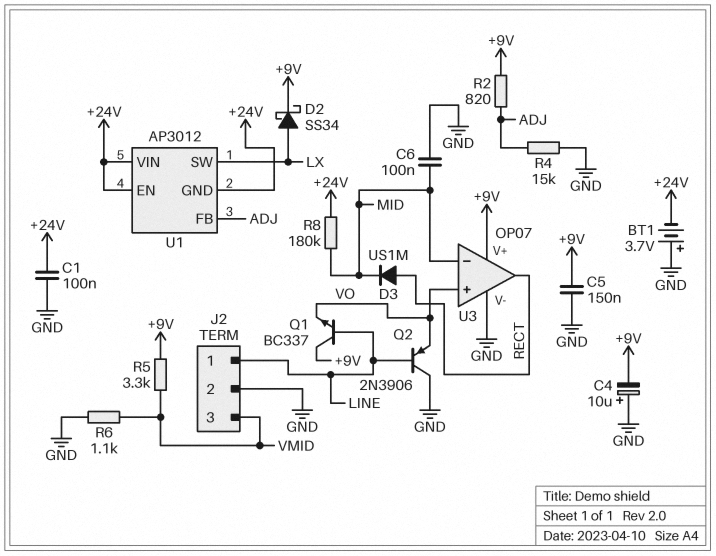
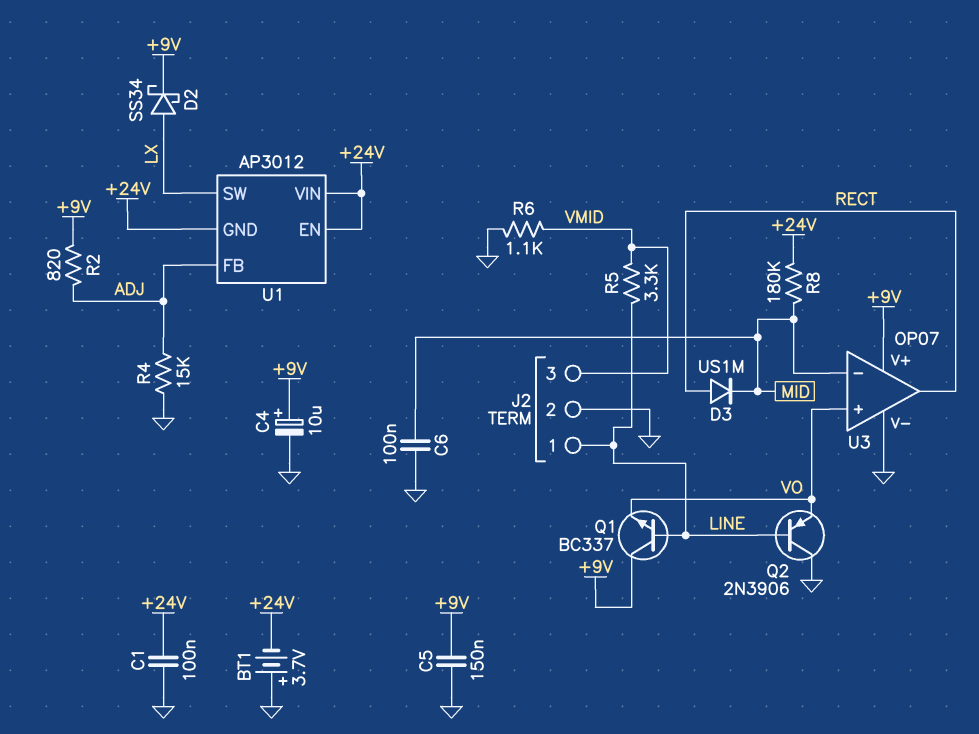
C4: 10uF (plus GND, minus +9V) -> 10uF (plus +9V, minus GND)
R5: 3.3k (+9V, VMID) -> 3.3k (LINE, VMID)

